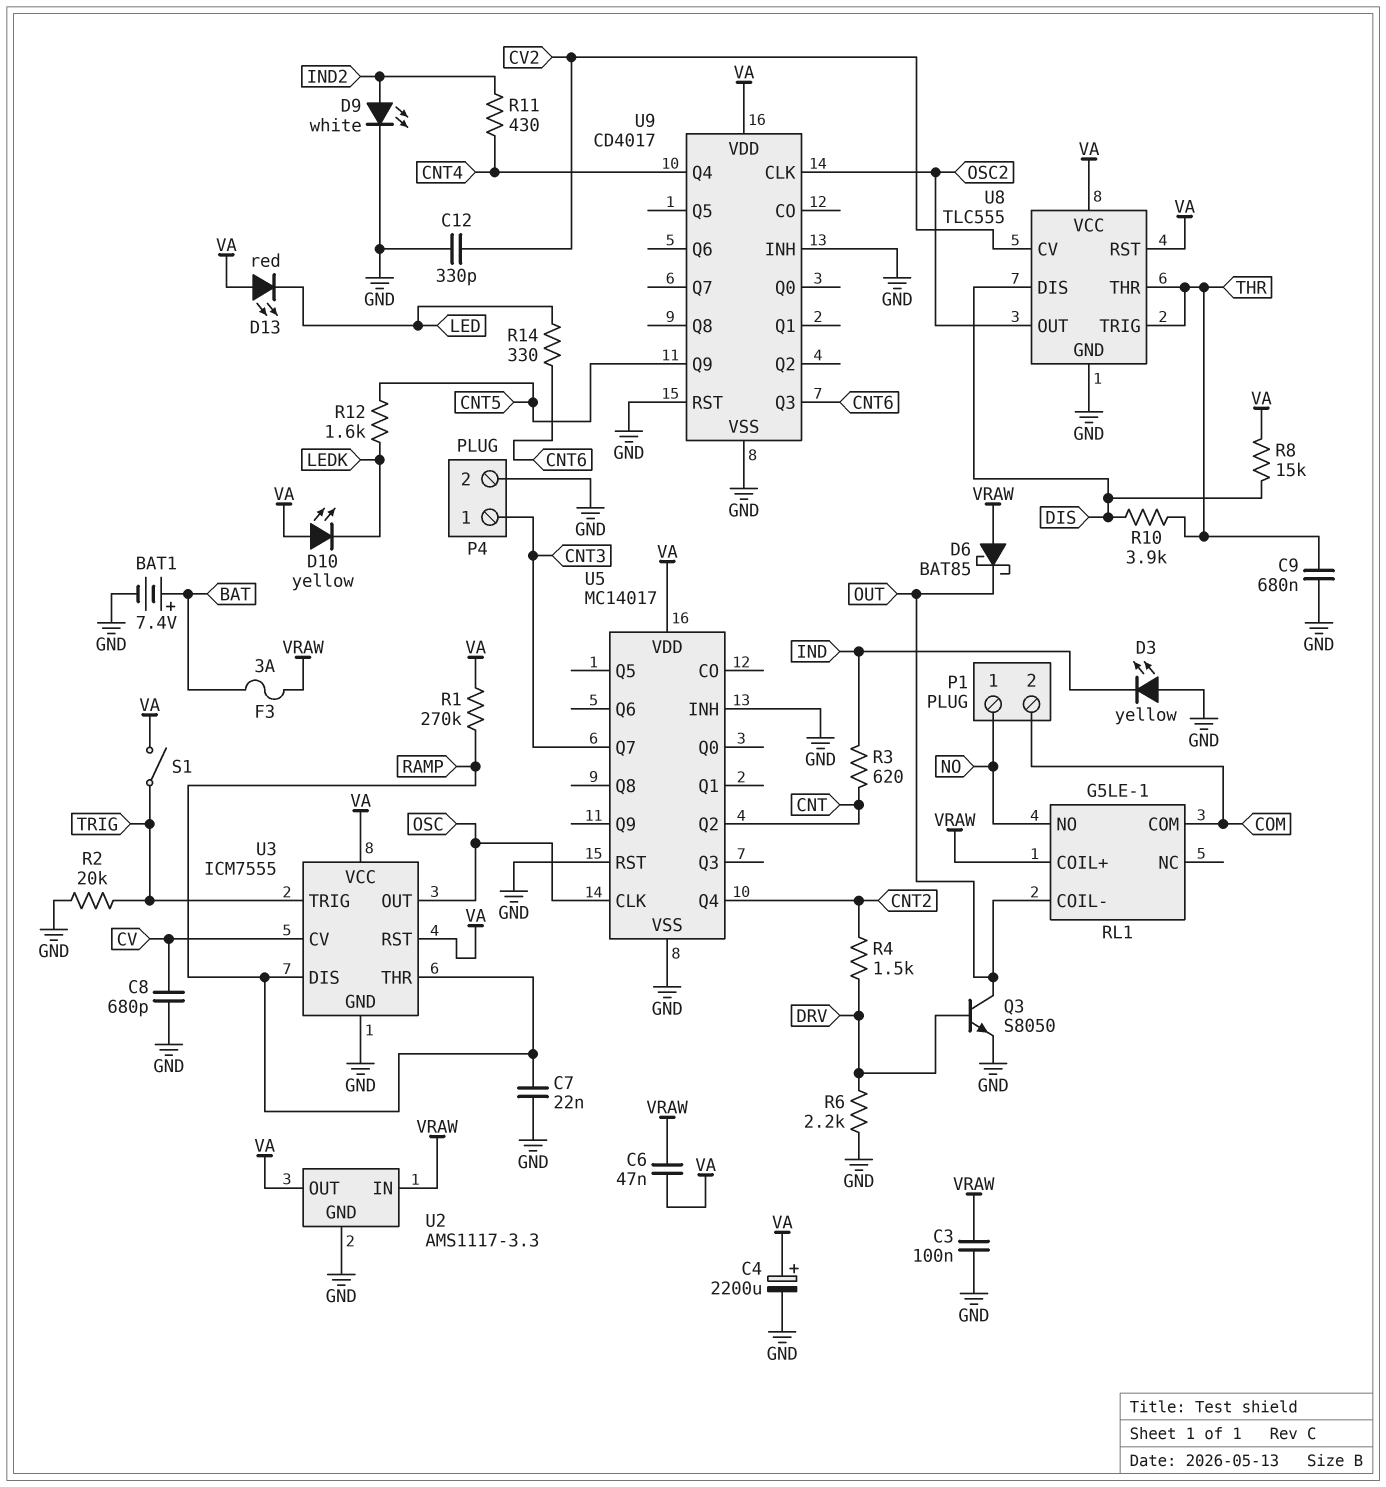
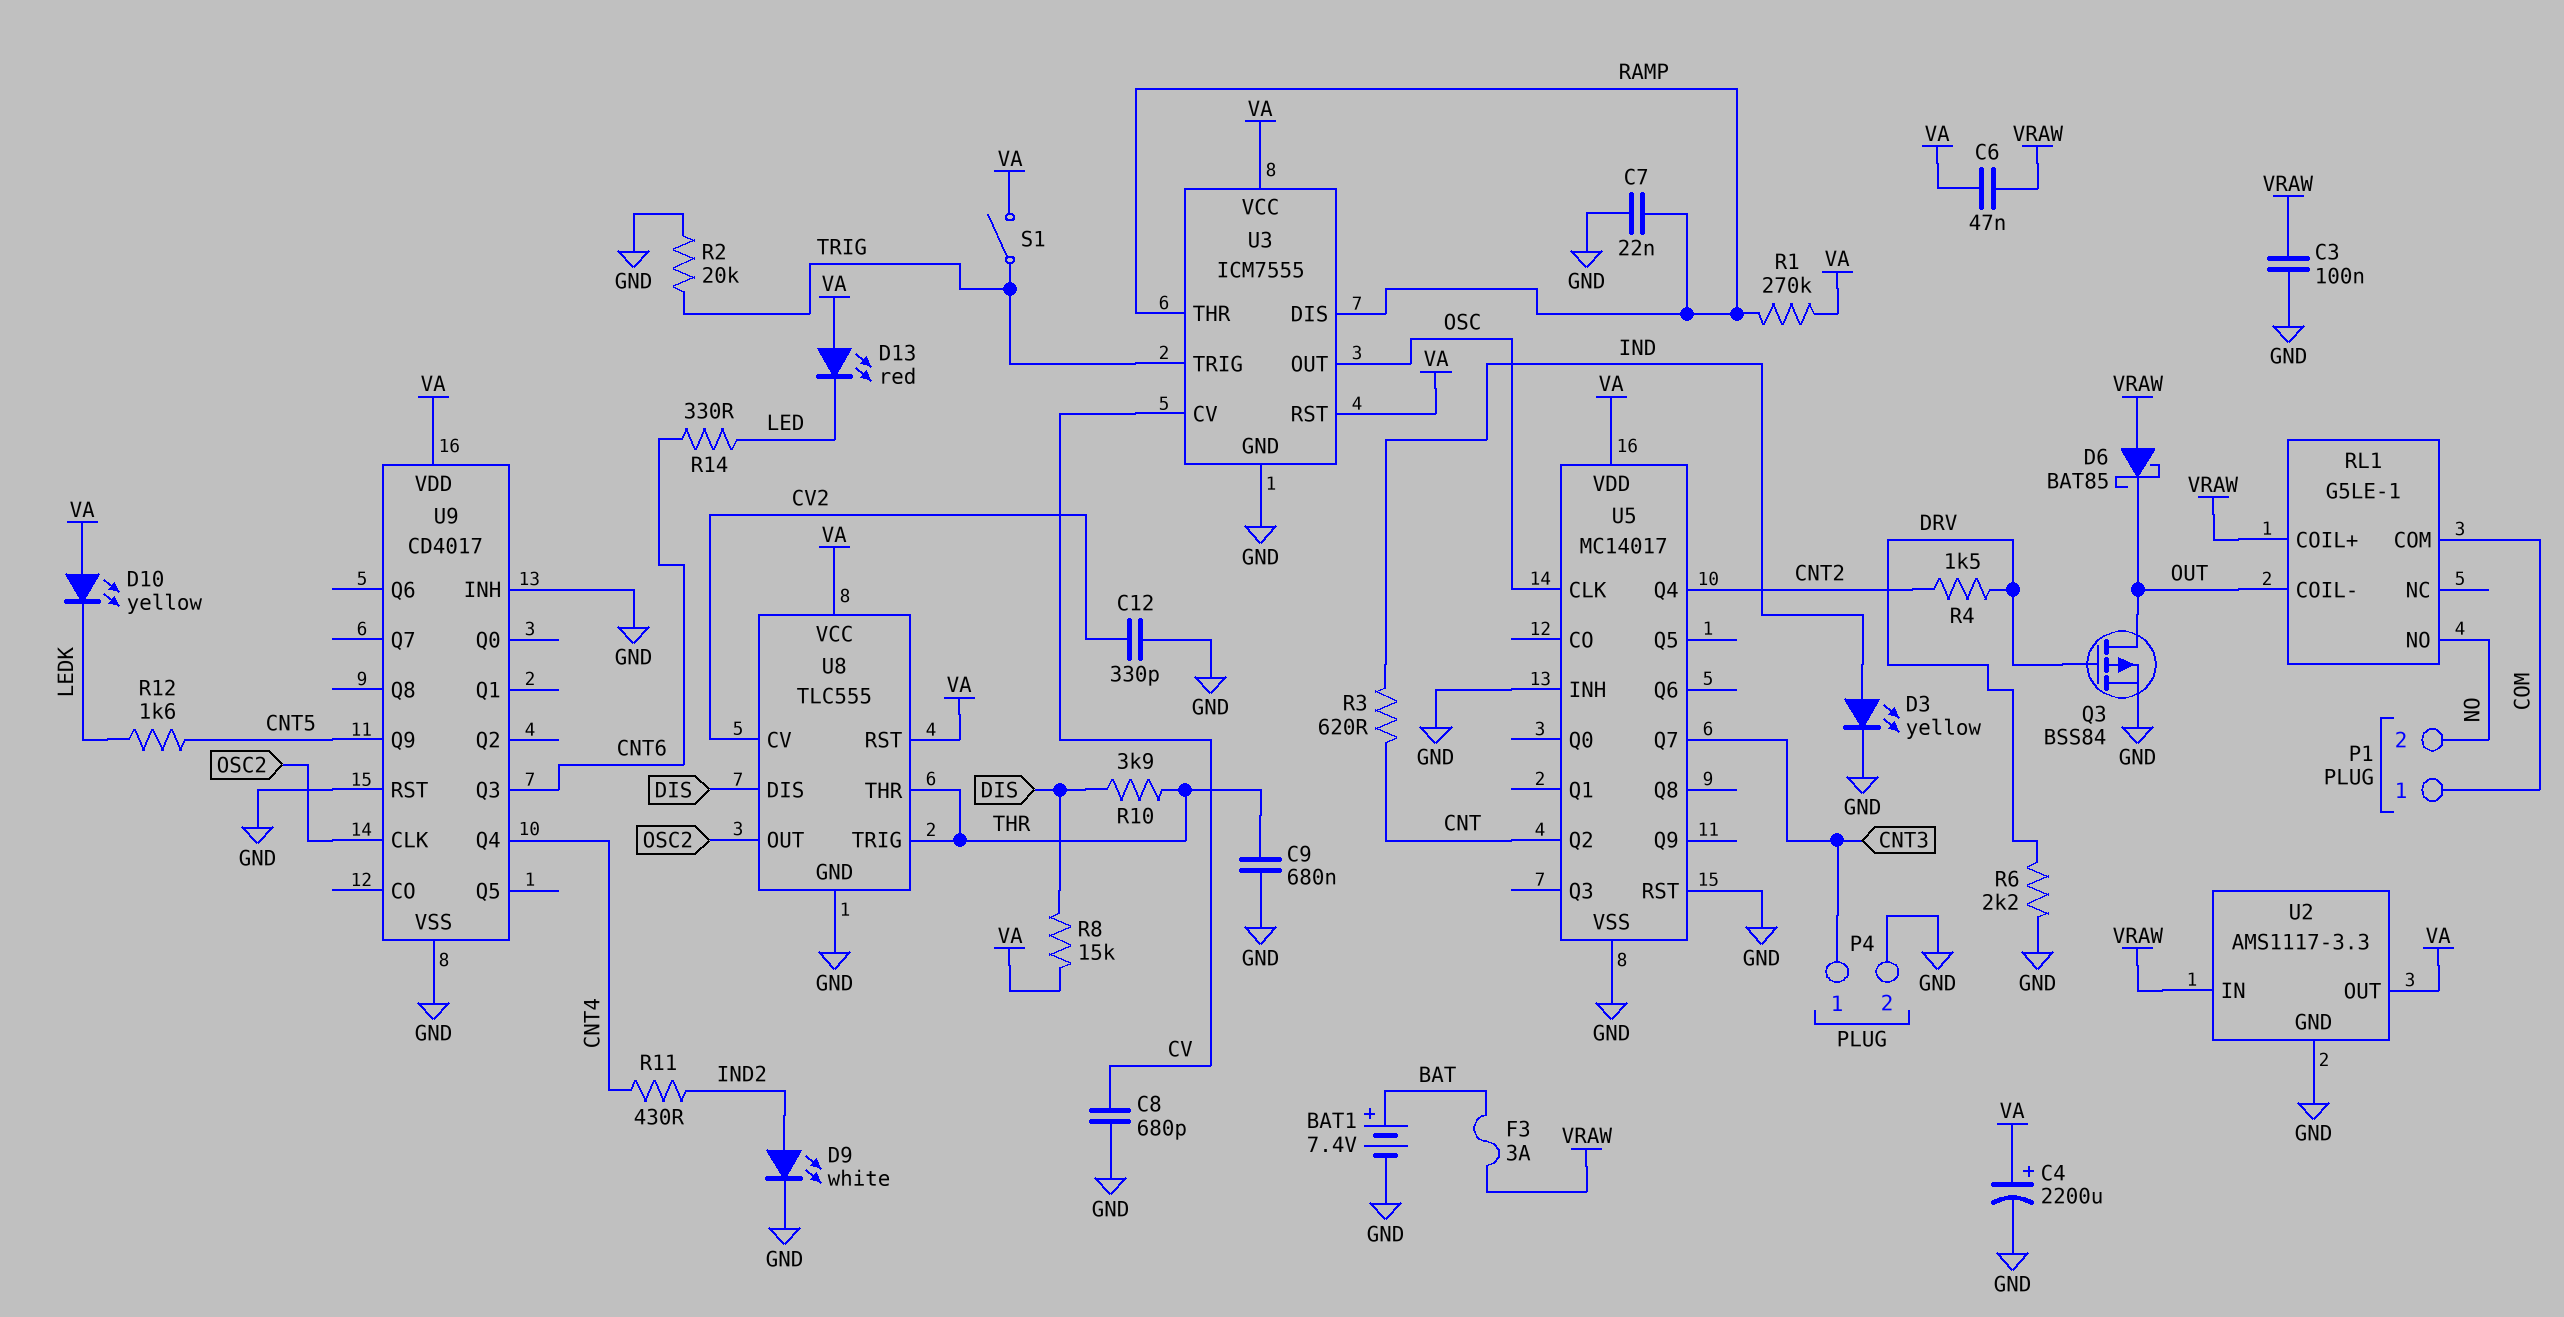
D3: LED yellow (A GND, K IND) -> LED yellow (A IND, K GND)
P1 pin 1: NO -> COM
P1 pin 2: COM -> NO
Q3: NPN S8050 (B DRV, C OUT, E GND) -> PMOS BSS84 (G DRV, D OUT, S GND)

